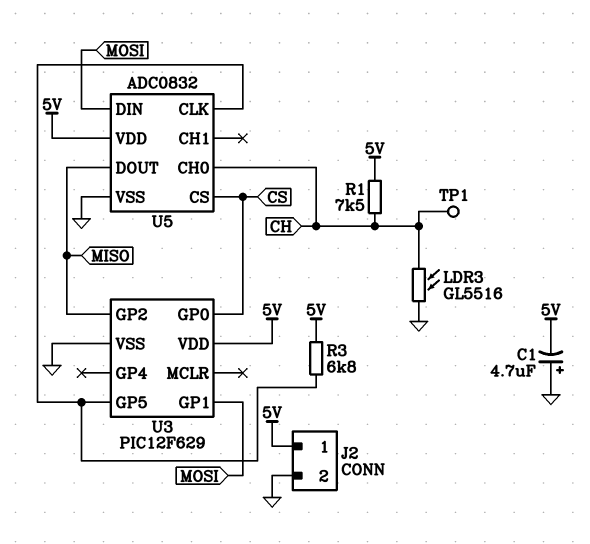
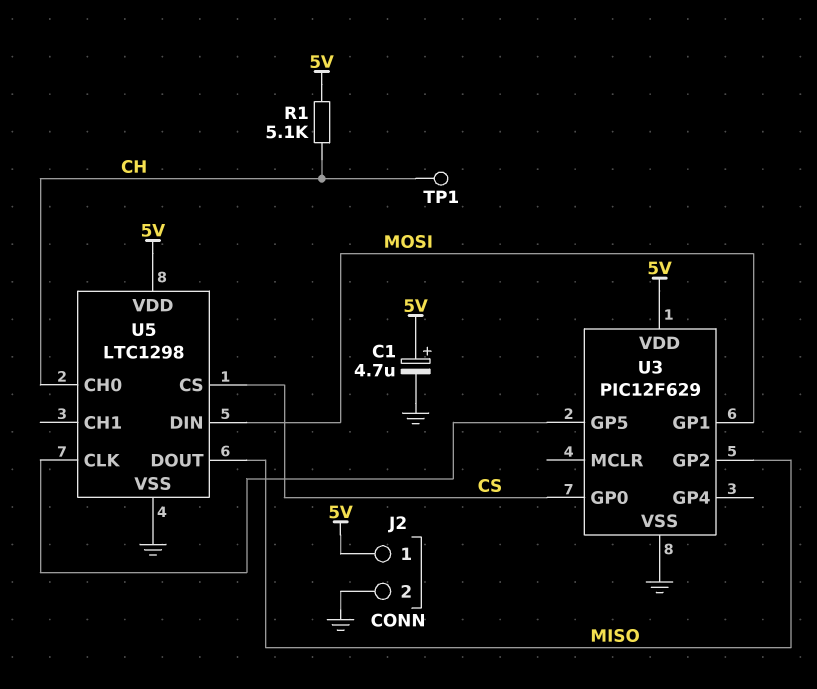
C1: 4.7uF (plus GND, minus 5V) -> 4.7uF (plus 5V, minus GND)
LDR3: GL5516 (CH, GND) -> none
R1: 7.5k (5V, CH) -> 5.1k (5V, CH)
R3: 6.8k (5V, U3/GP5) -> none
U5: ADC0832 -> LTC1298

